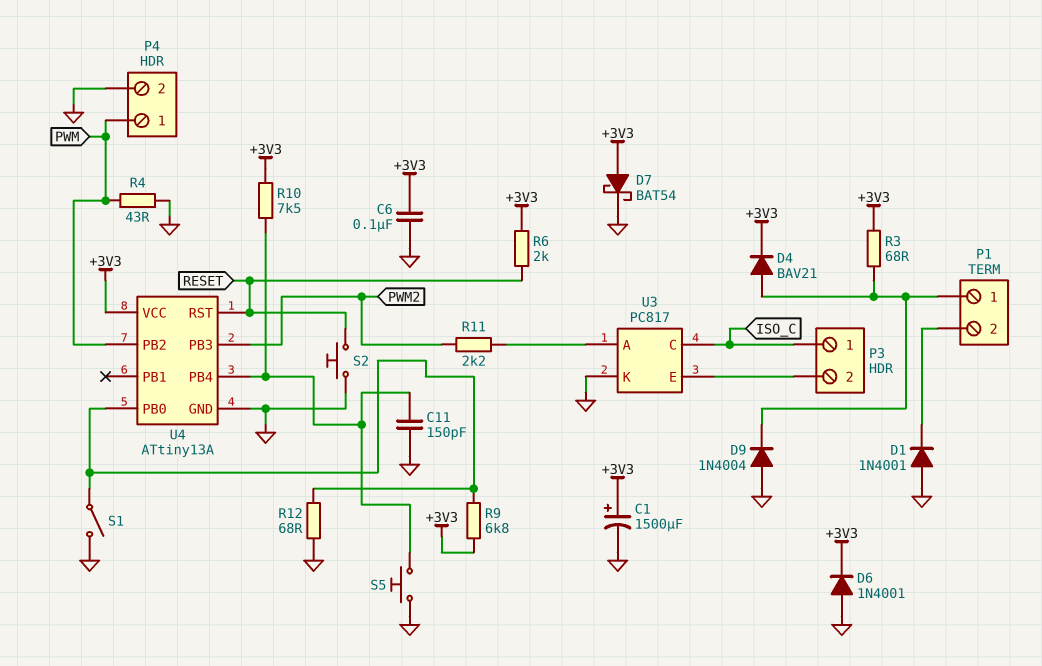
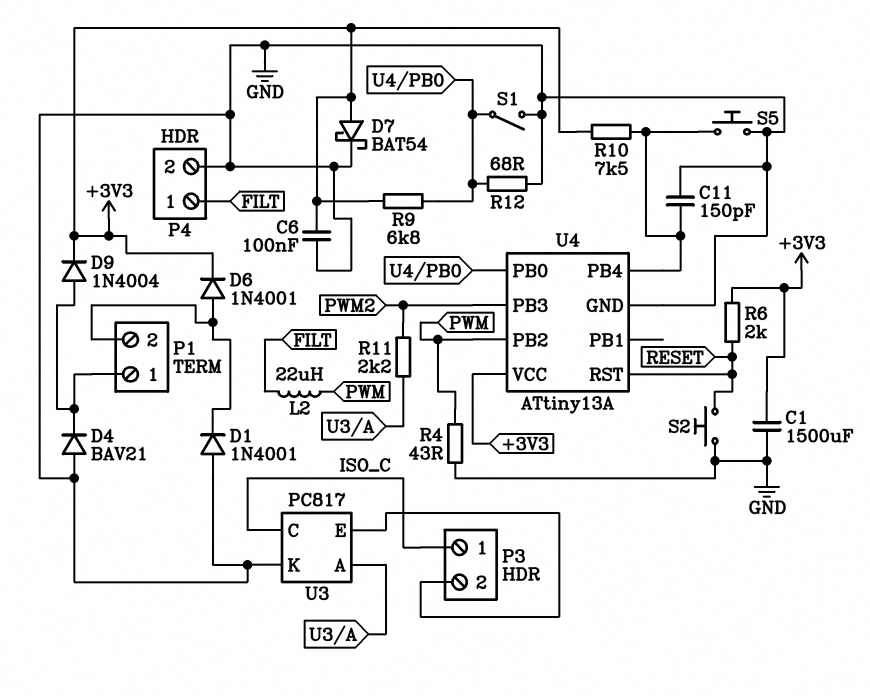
C1: 1500uF (plus +3V3, minus GND) -> 1500uF (+3V3, GND)
D4: diode BAV21 (A P1/1, K +3V3) -> diode BAV21 (A GND, K P1/1)
D6: diode 1N4001 (A GND, K +3V3) -> diode 1N4001 (A P1/2, K +3V3)
D9: diode 1N4004 (A GND, K P1/1) -> diode 1N4004 (A P1/1, K +3V3)
L2: none -> 22uH (FILT, PWM)
P4 pin 1: PWM -> FILT
R3: 68 (+3V3, P1/1) -> none

